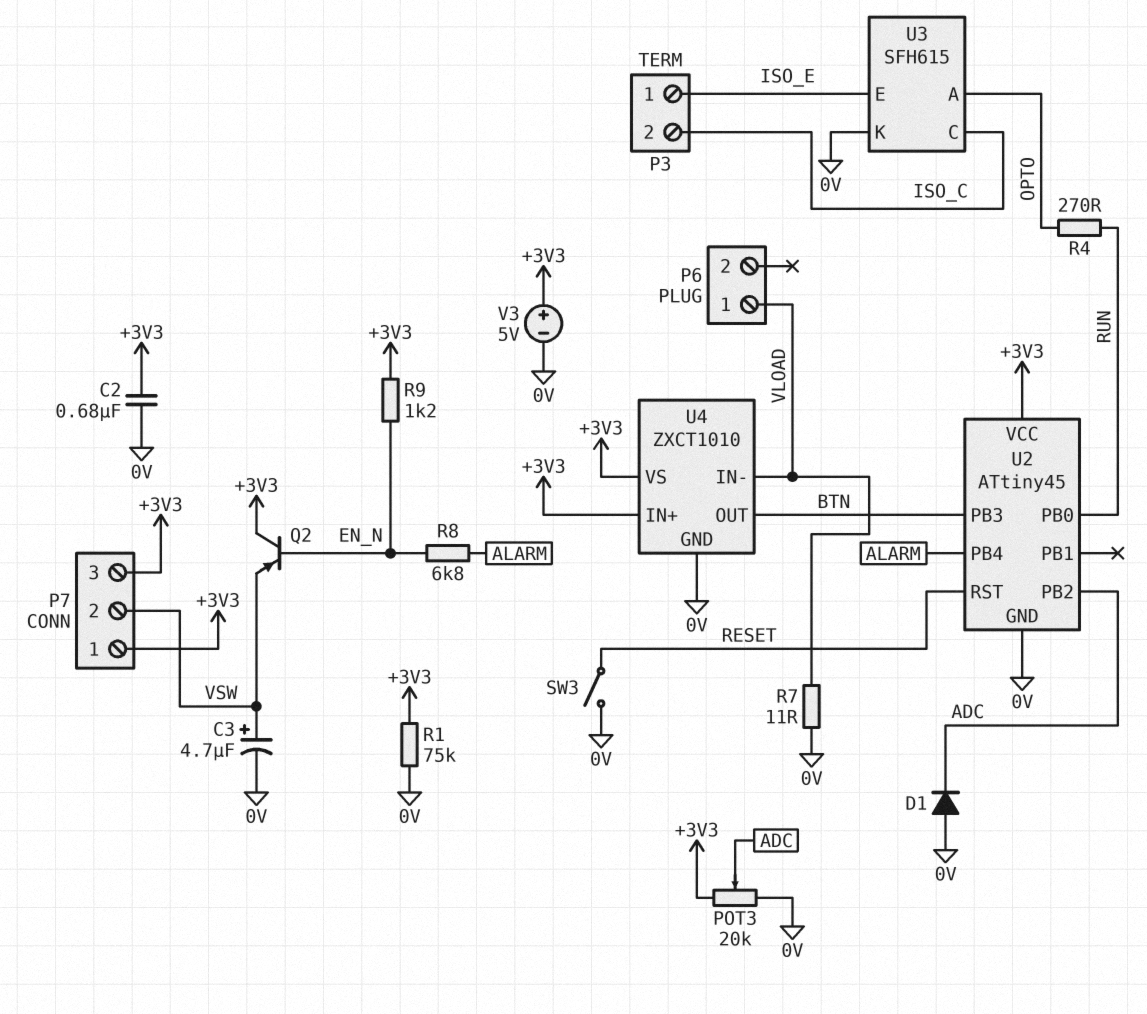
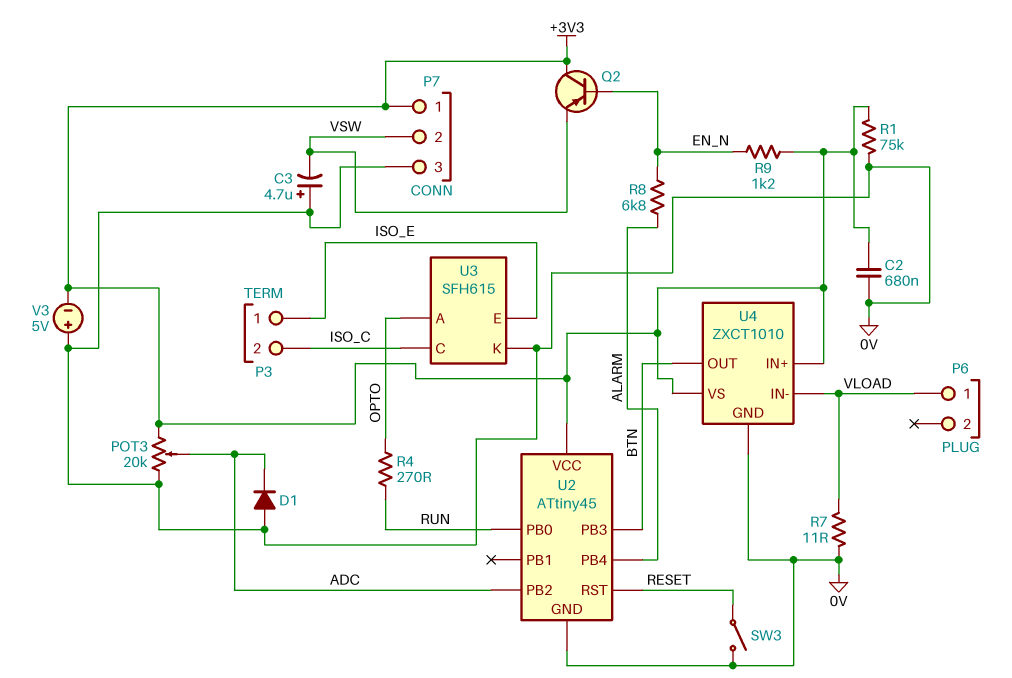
C3: 4.7uF (plus VSW, minus 0V) -> 4.7uF (plus 0V, minus VSW)
P7 pin 3: +3V3 -> 0V
V3: 5V (plus +3V3, minus 0V) -> 5V (plus 0V, minus +3V3)

